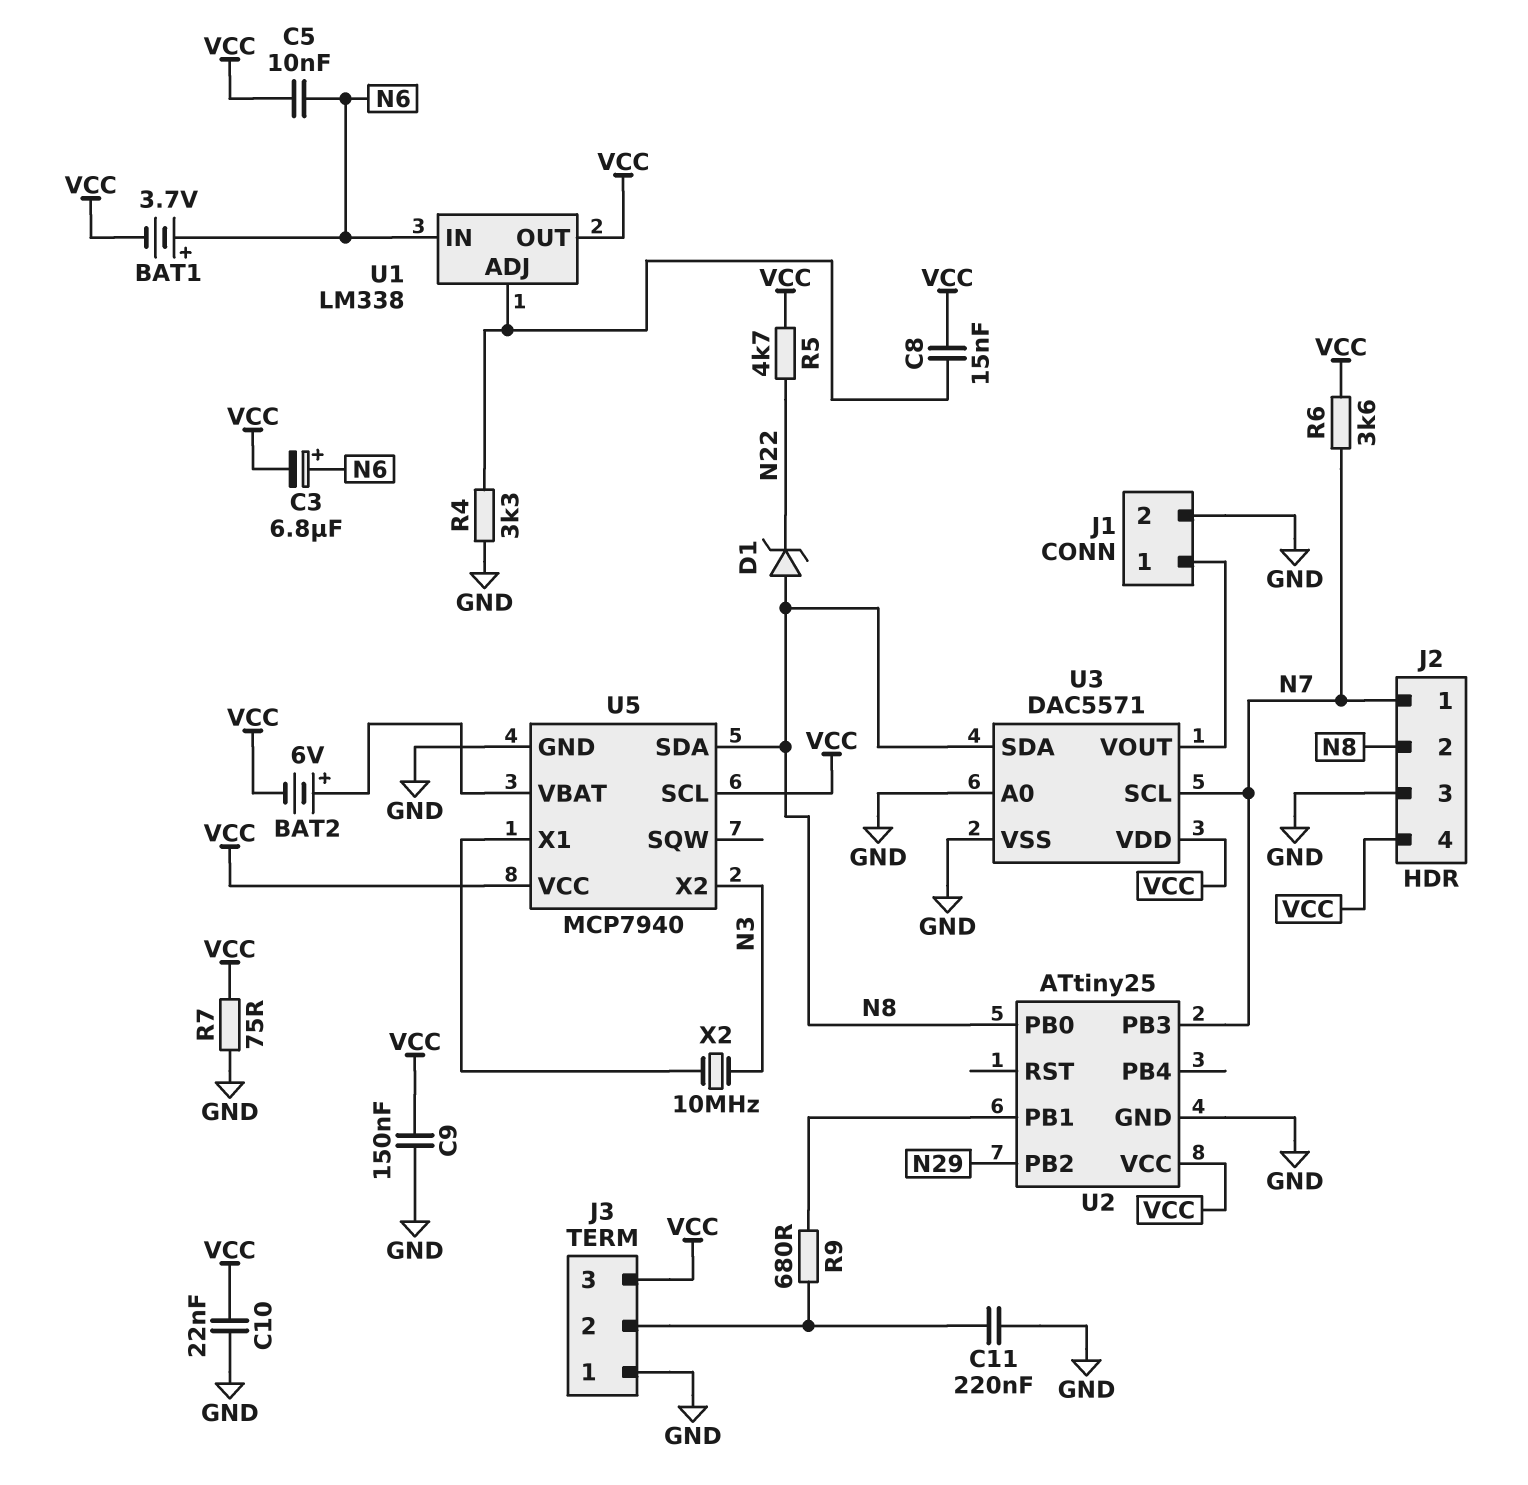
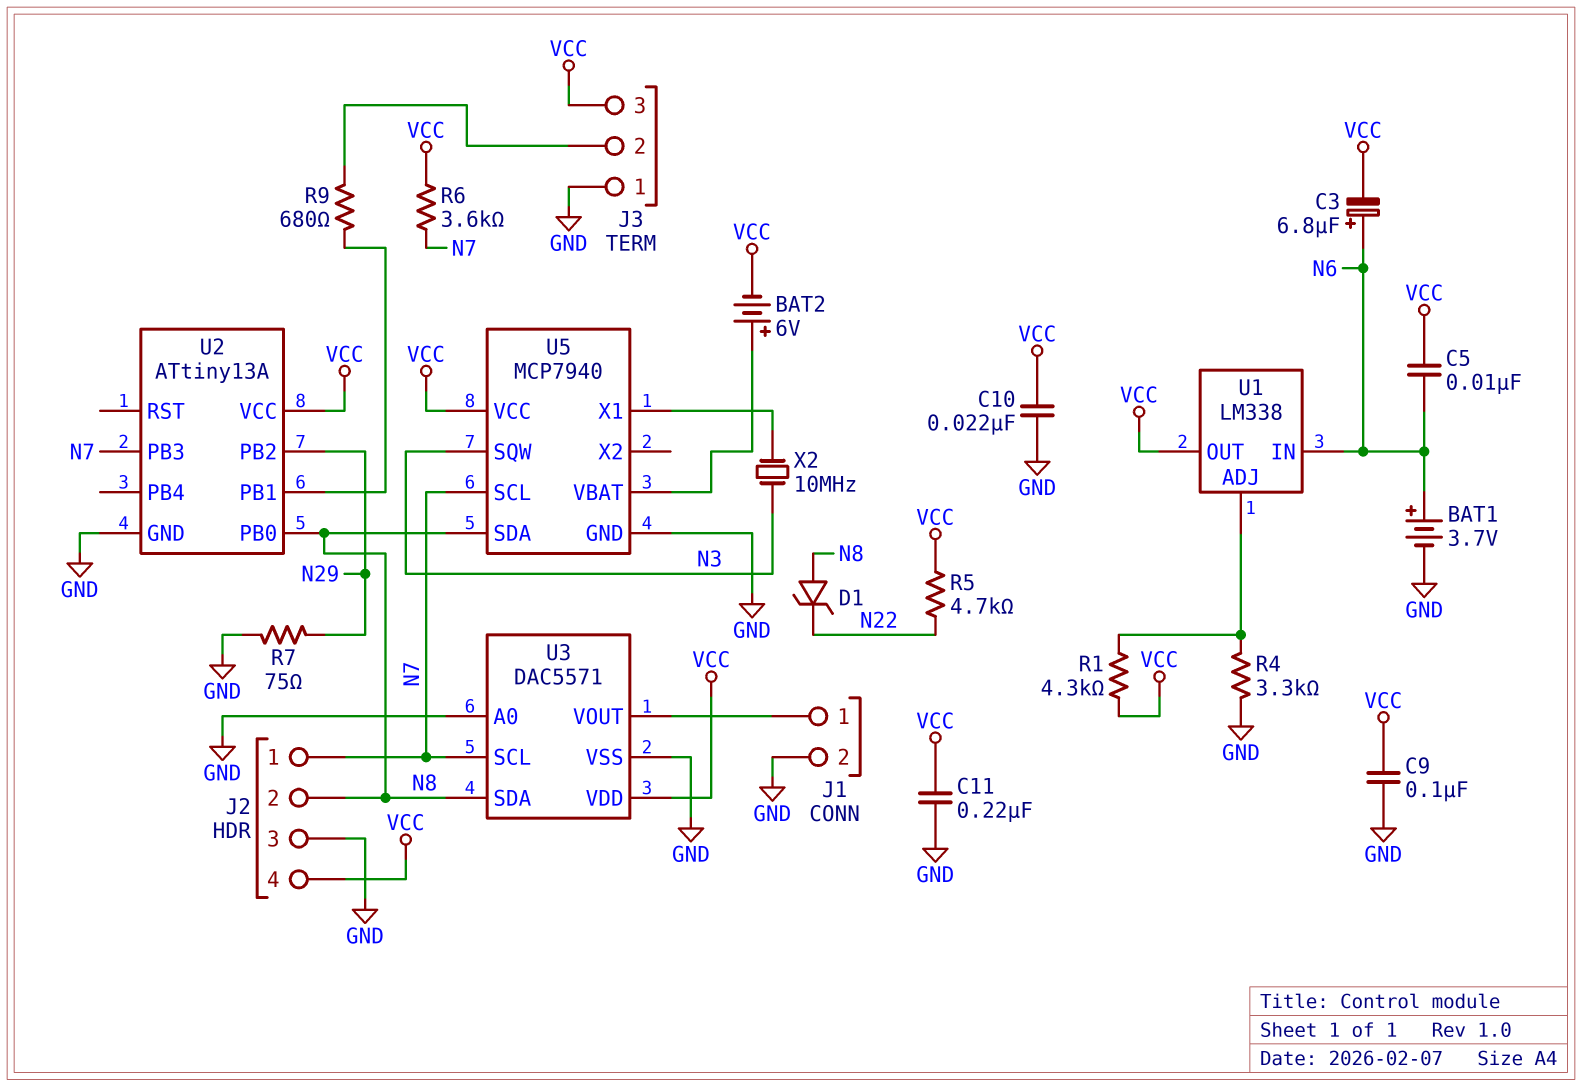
BAT1: 3.7V (plus N6, minus VCC) -> 3.7V (plus N6, minus GND)
C8: 15nF (U1/ADJ, VCC) -> none
C9: 150nF (GND, VCC) -> 100nF (GND, VCC)
C11: 220nF (GND, J3/2) -> 220nF (GND, VCC)
R1: none -> 4.3k (U1/ADJ, VCC)
R7: 75 (GND, VCC) -> 75 (GND, N29)
U2: ATtiny25 -> ATtiny13A
U5 pin SCL: VCC -> N7
U5 pin SQW: none -> N3
U5 pin X2: N3 -> none

